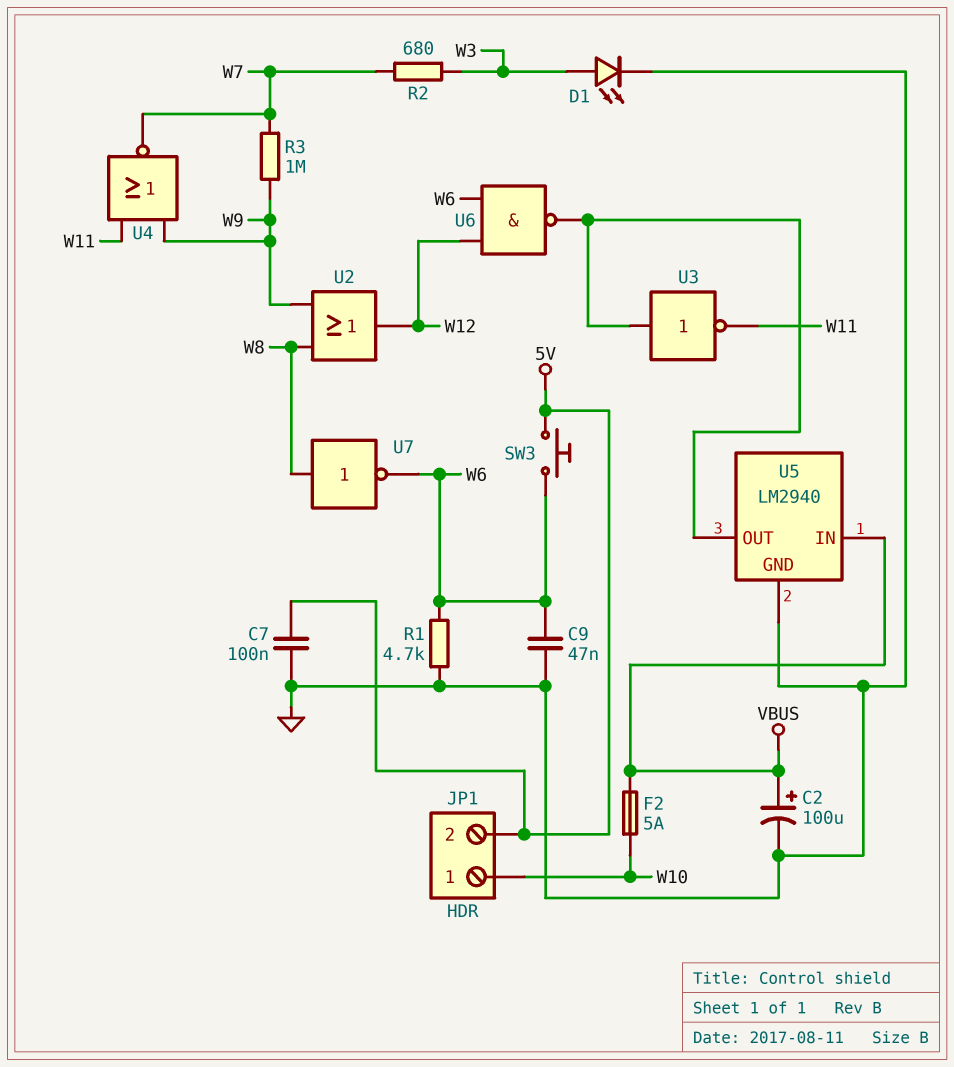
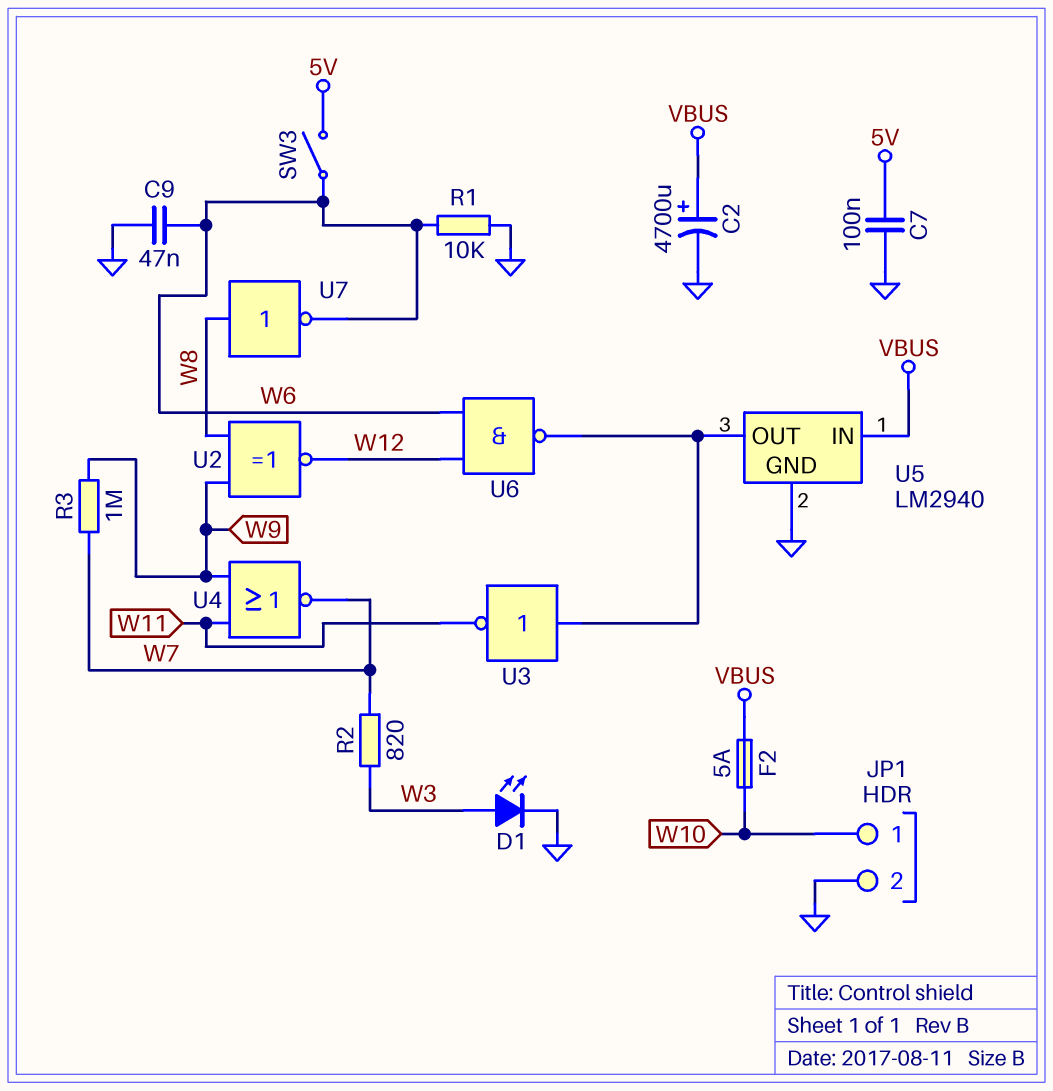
C2: 100uF (plus VBUS, minus GND) -> 4700uF (plus VBUS, minus GND)
JP1 pin 2: 5V -> GND
R1: 4.7k (GND, W6) -> 10k (GND, W6)
R2: 680 (W3, W7) -> 820 (W3, W7)
SW3: button (5V, W6) -> switch (5V, W6)
U2: OR (in W8, in W9, out W12) -> XNOR (in W8, in W9, out W12)

